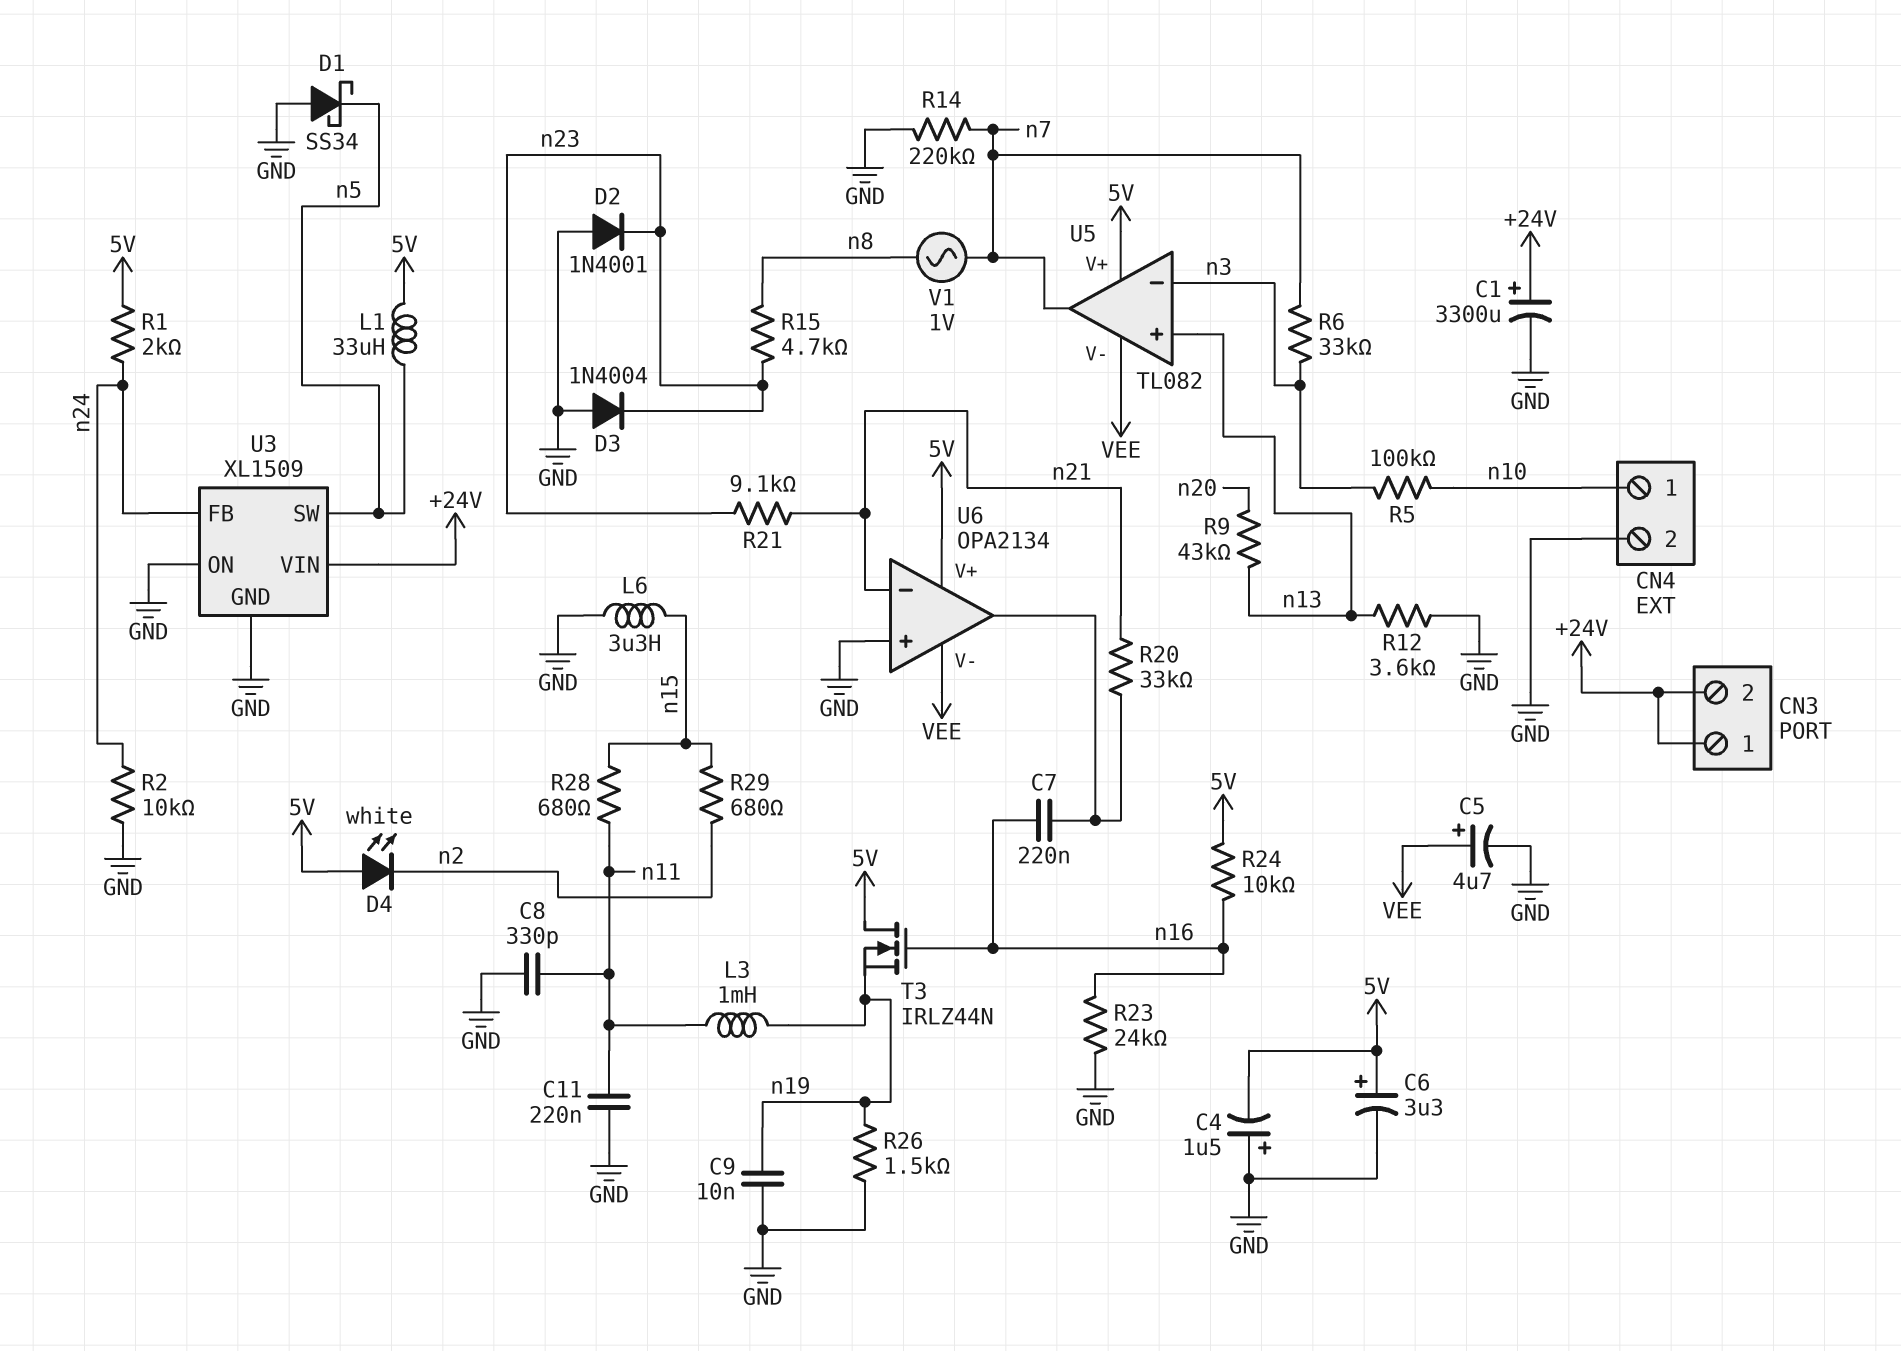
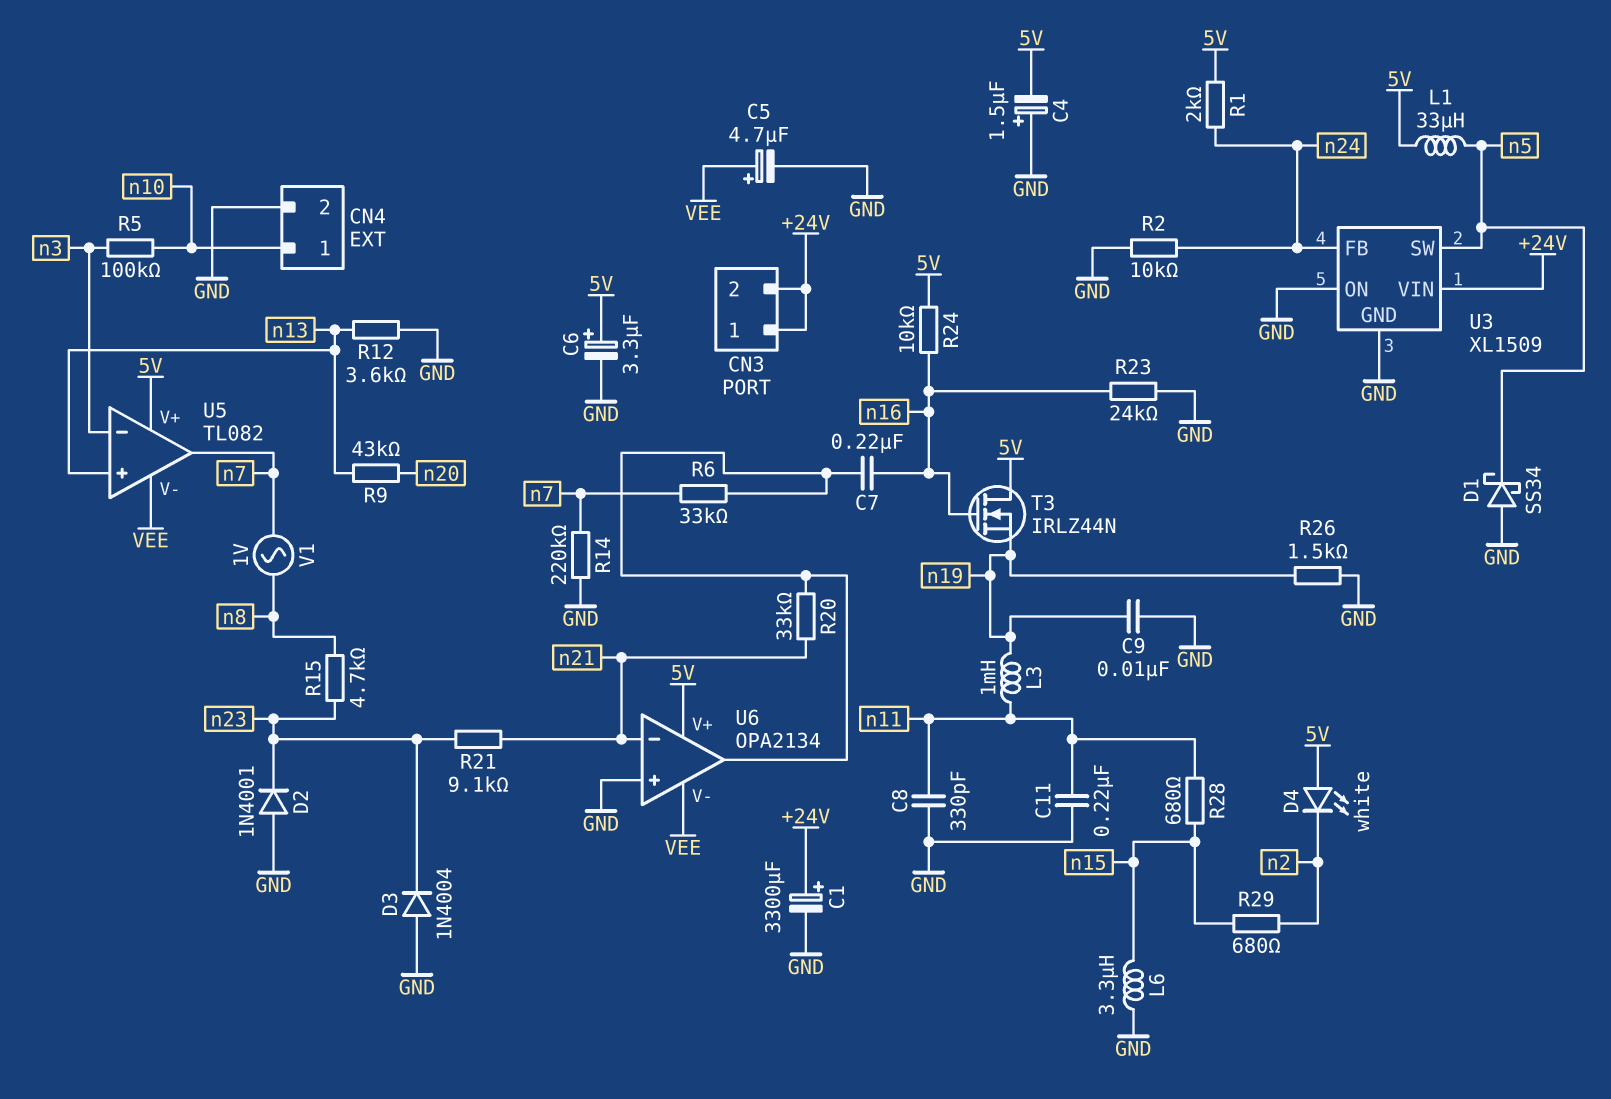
R6: 33k (n3, n7) -> 33k (U6/out, n7)

